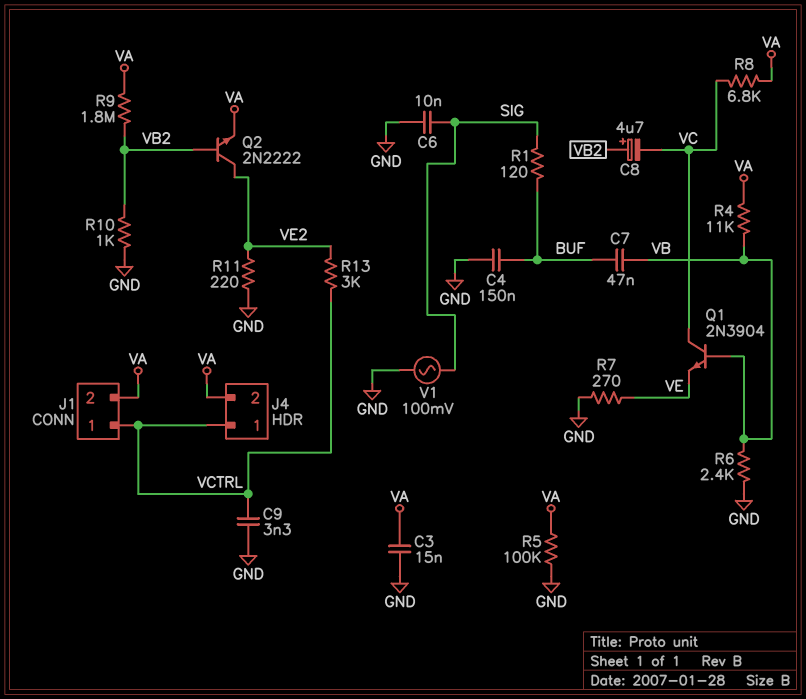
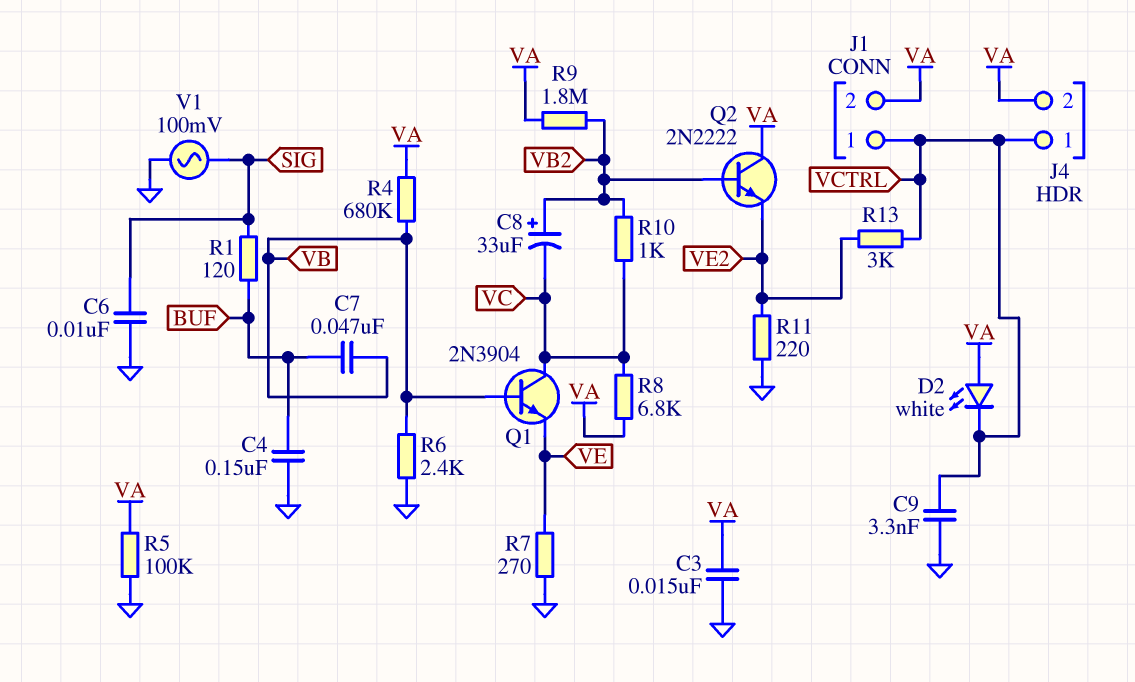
C8: 4.7uF (plus VB2, minus VC) -> 33uF (plus VB2, minus VC)
D2: none -> LED white (A VA, K VCTRL)
Q2: NPN 2N2222 (B VB2, C VE2, E VA) -> NPN 2N2222 (B VB2, C VA, E VE2)
R4: 11k (VA, VB) -> 680k (VA, VB)
R10: 1k (GND, VB2) -> 1k (VB2, VC)

